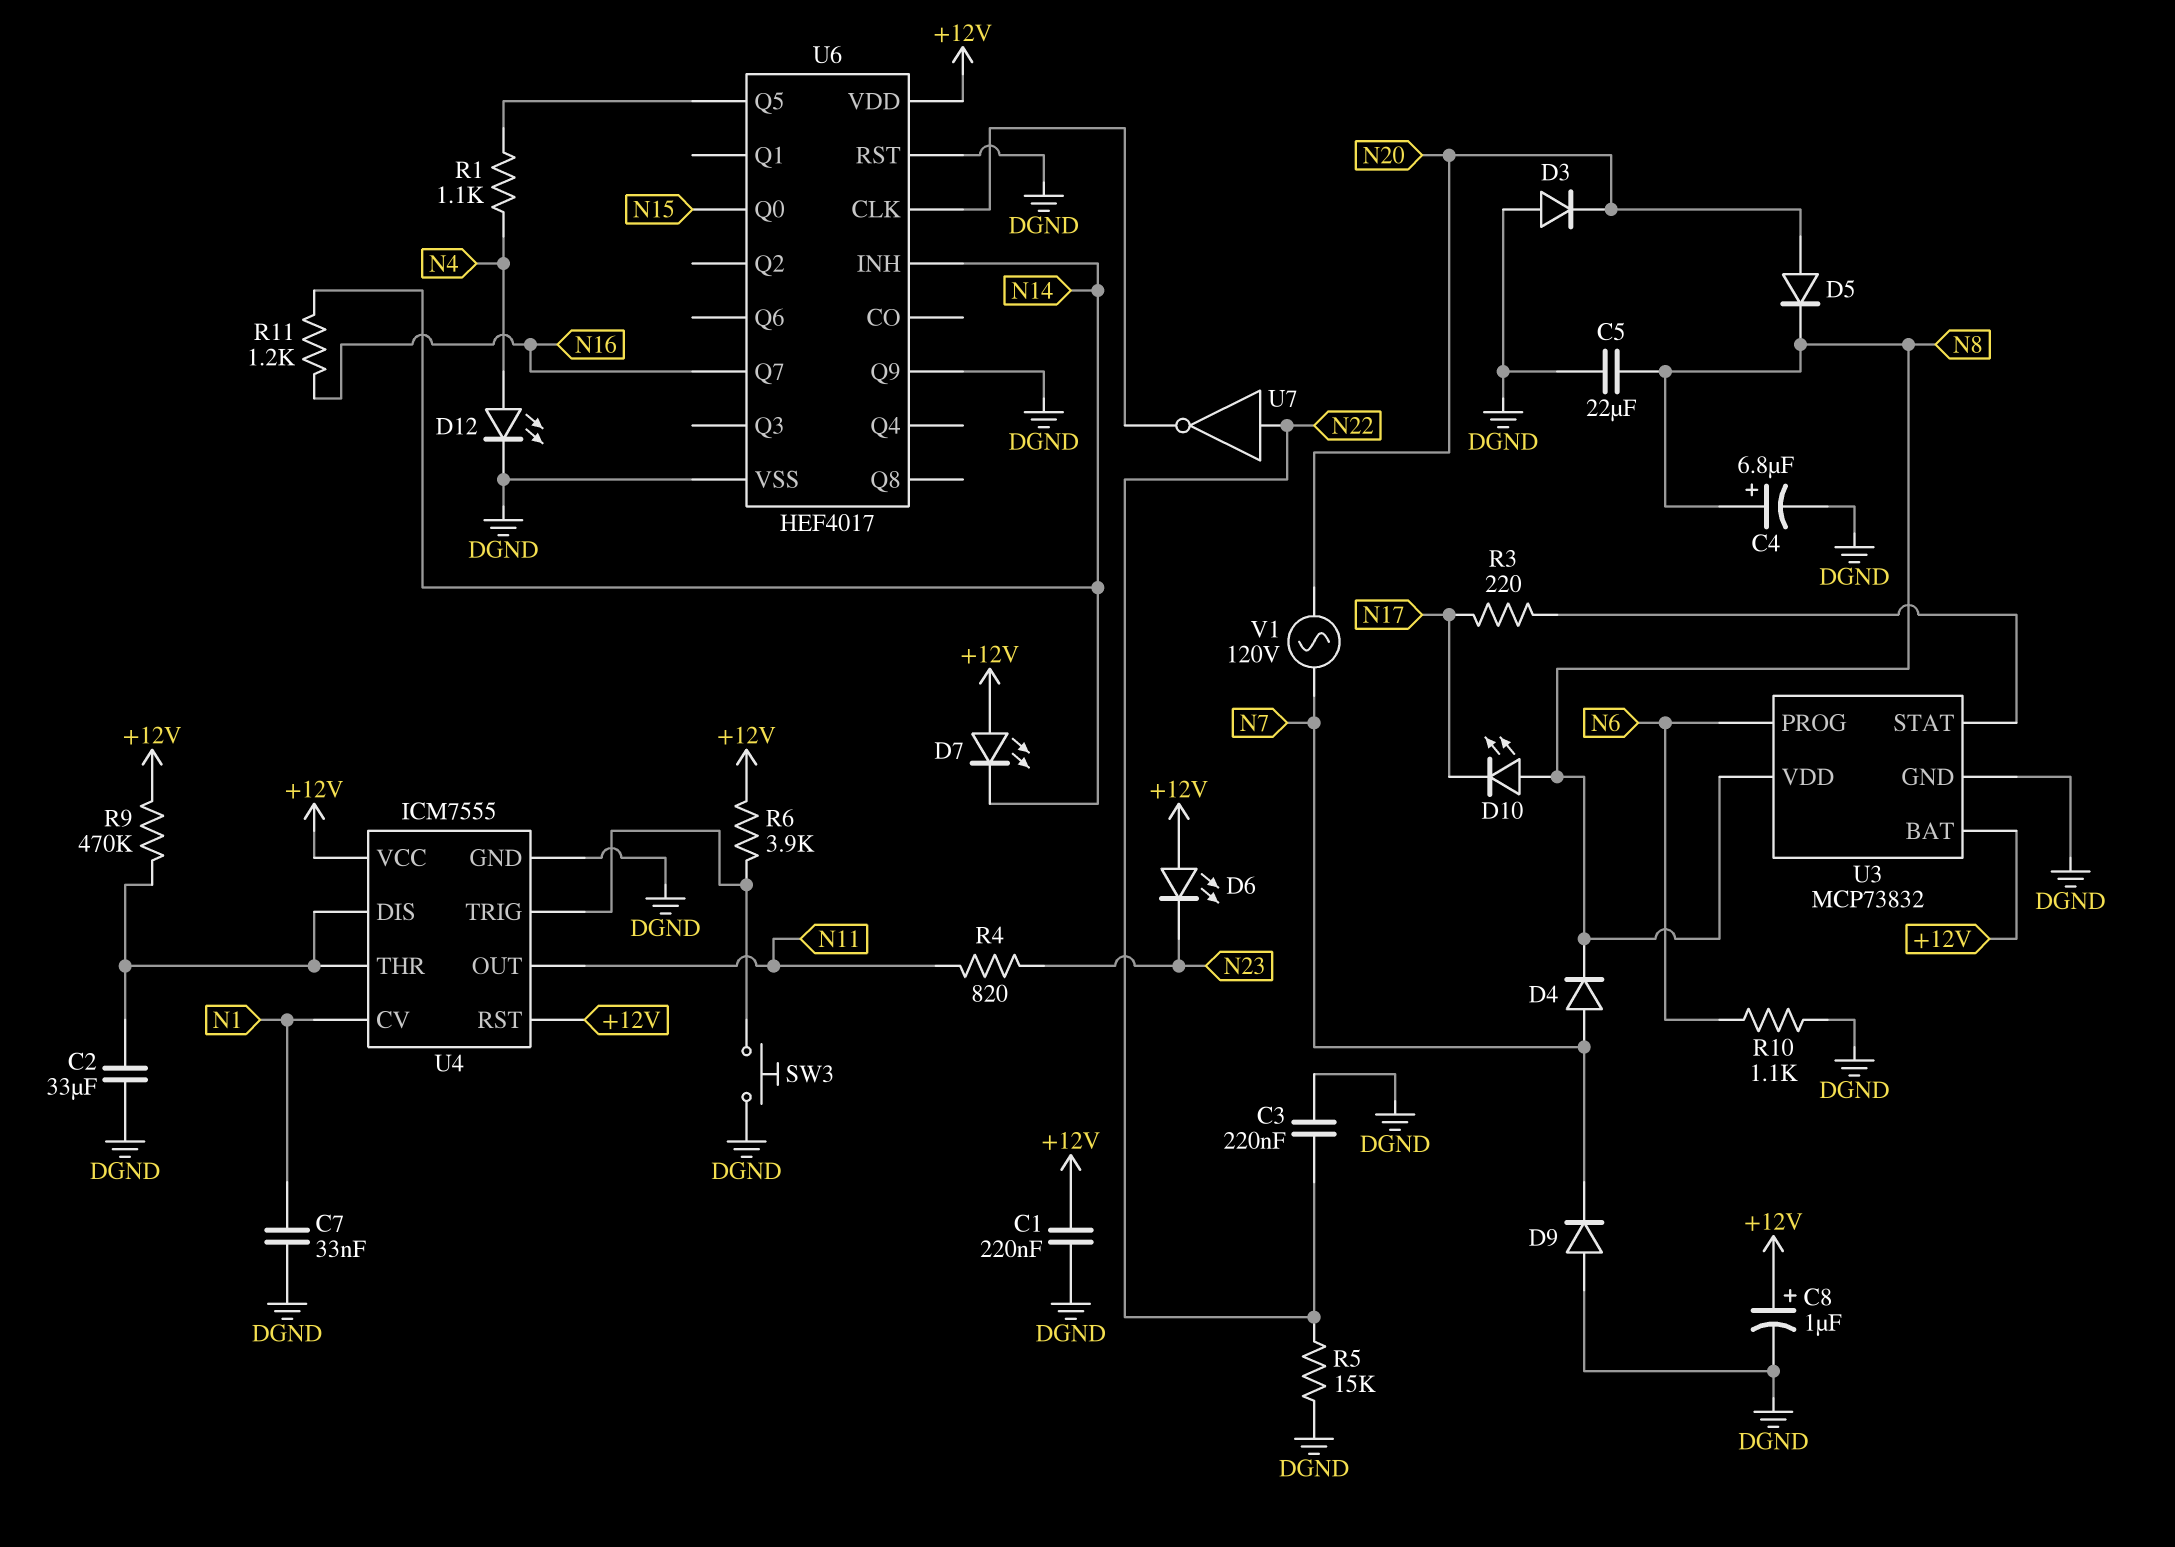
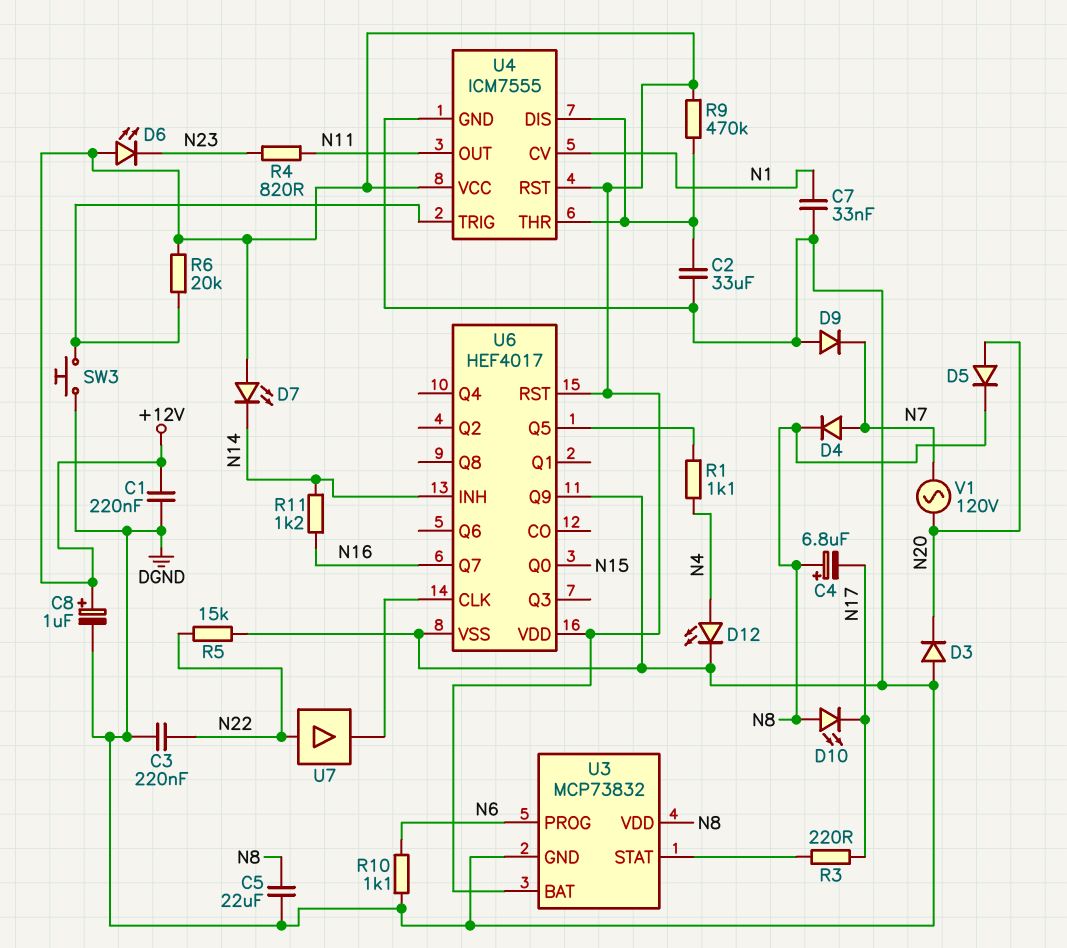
C4: 6.8uF (plus N8, minus DGND) -> 6.8uF (plus N8, minus N17)
R6: 3.9k (+12V, U4/TRIG) -> 20k (+12V, U4/TRIG)
U6 pin RST: DGND -> +12V
U7: NOT (in N22, out U6/CLK) -> buffer (in N22, out U6/CLK)

